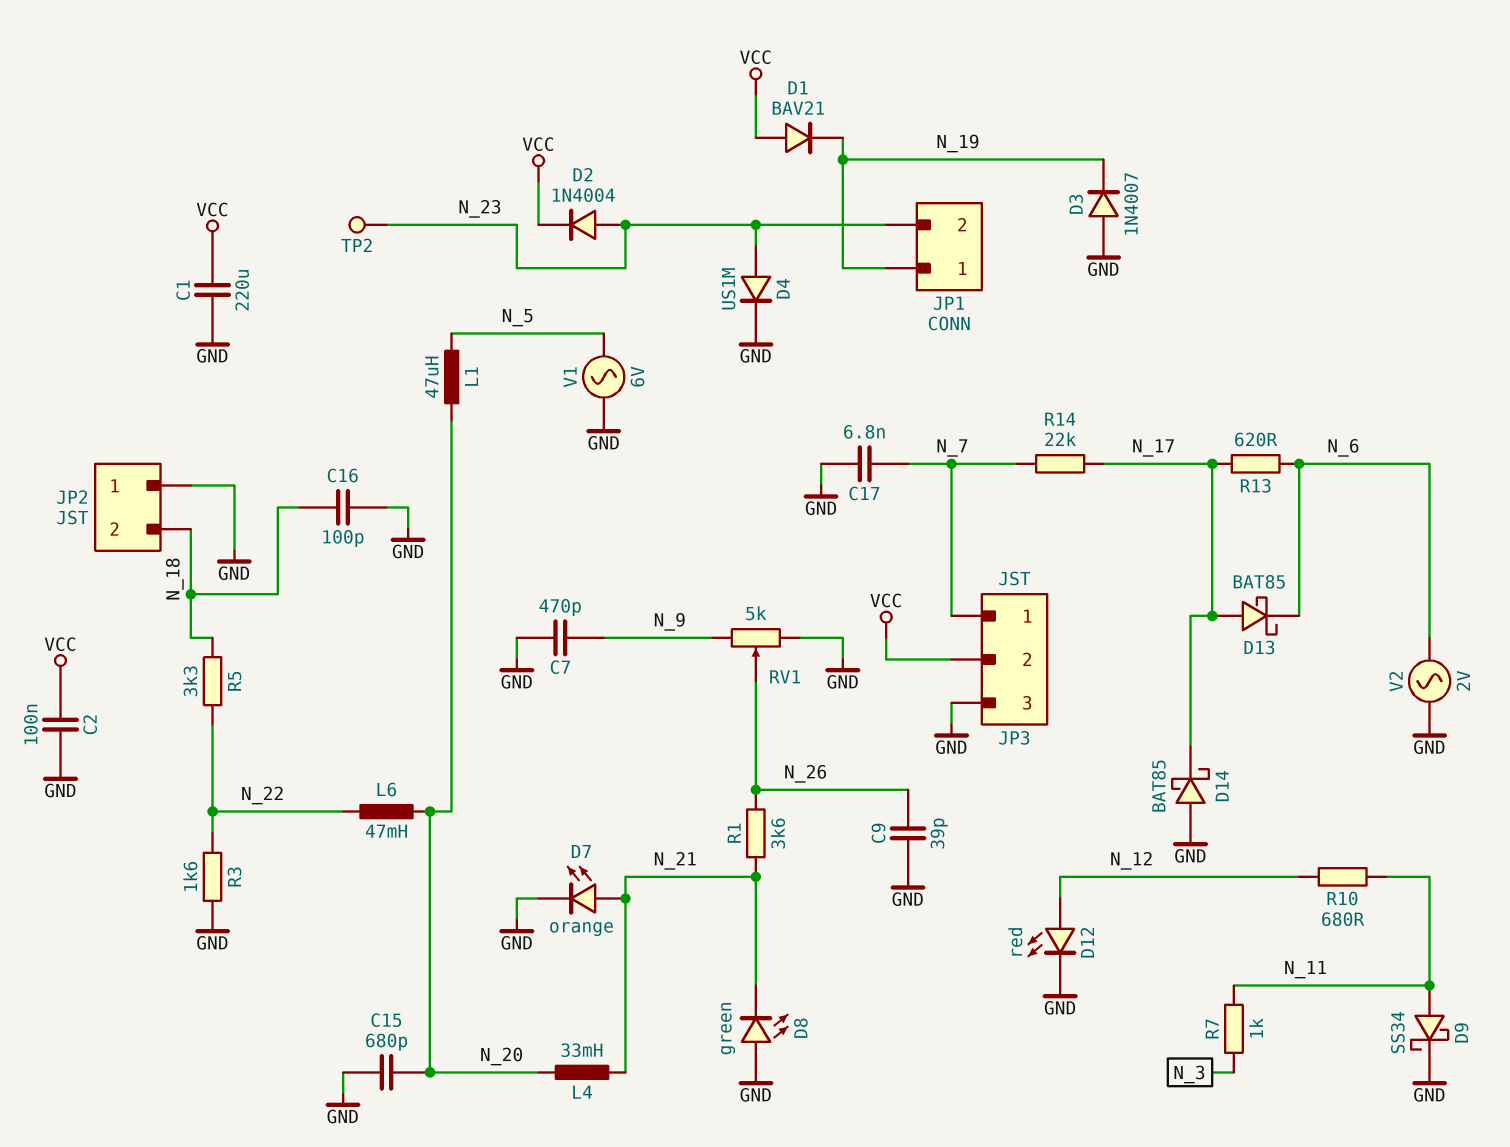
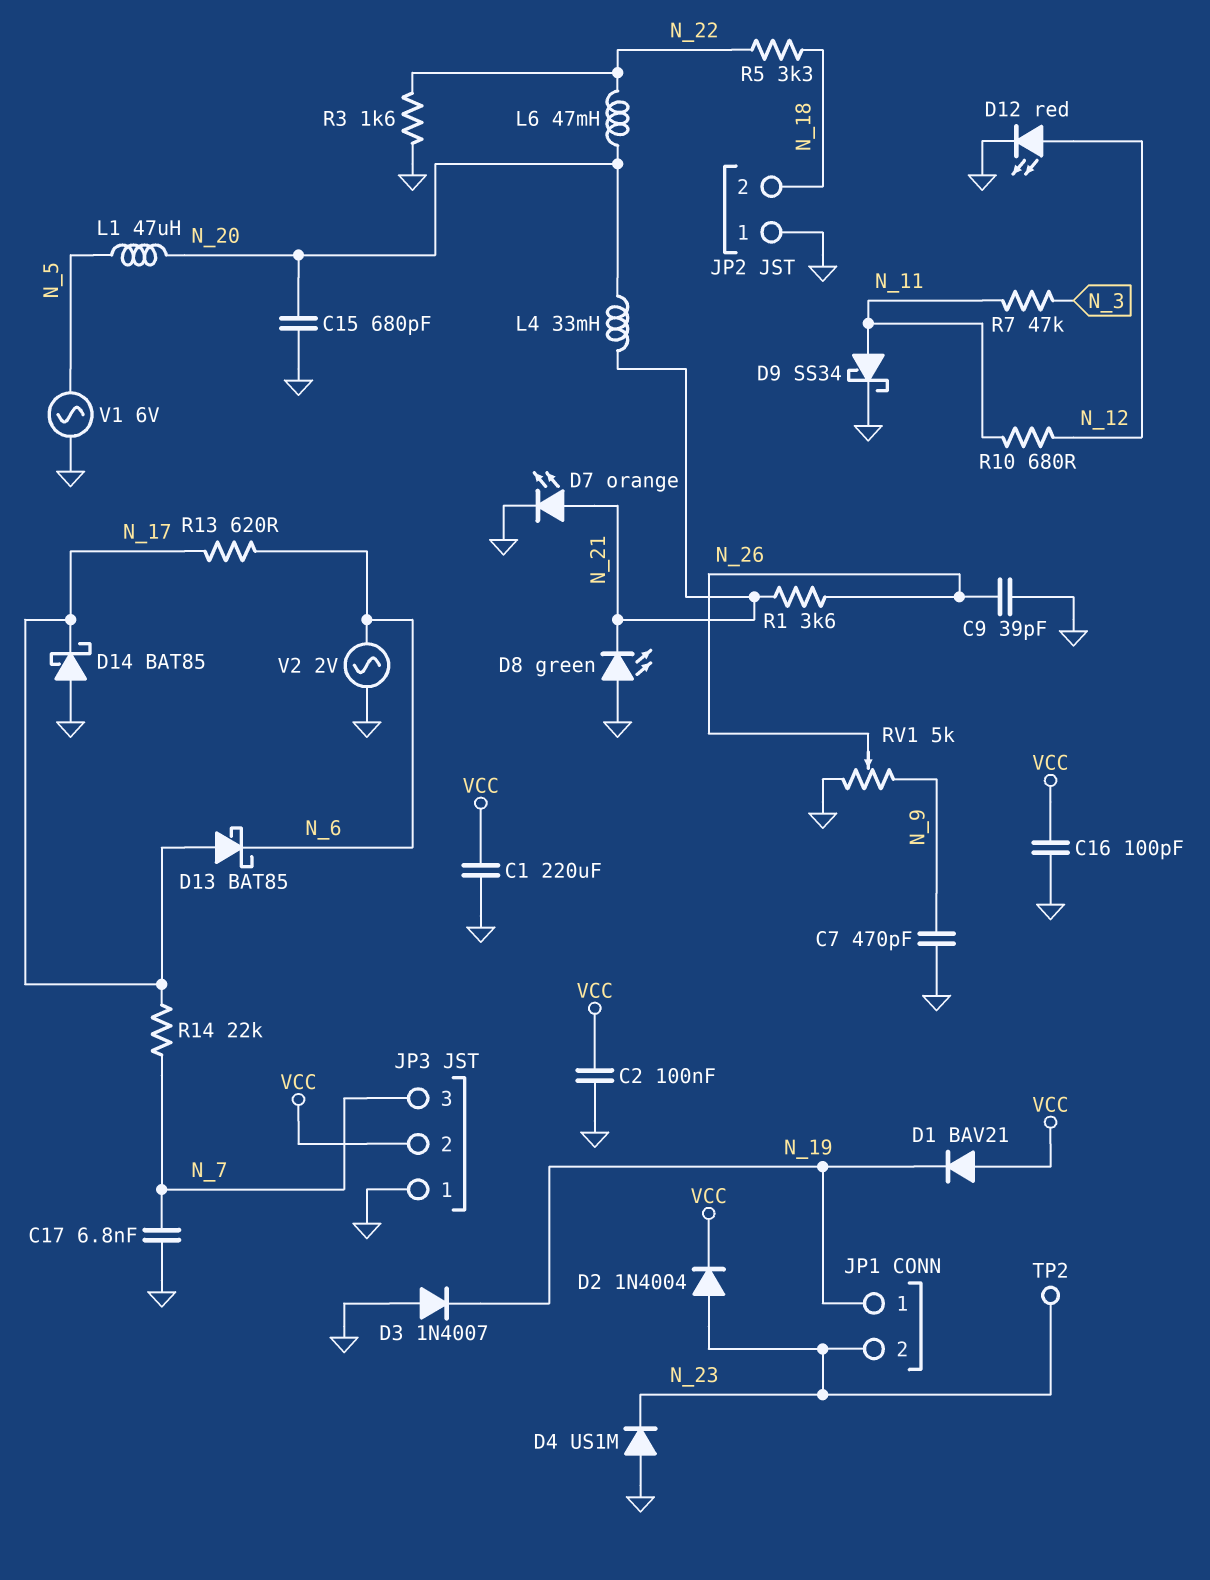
C16: 100pF (GND, N_18) -> 100pF (GND, VCC)
D4: diode US1M (A N_23, K GND) -> diode US1M (A GND, K N_23)
JP3 pin 1: N_7 -> GND
JP3 pin 3: GND -> N_7
R7: 1k (N_3, N_11) -> 47k (N_3, N_11)

